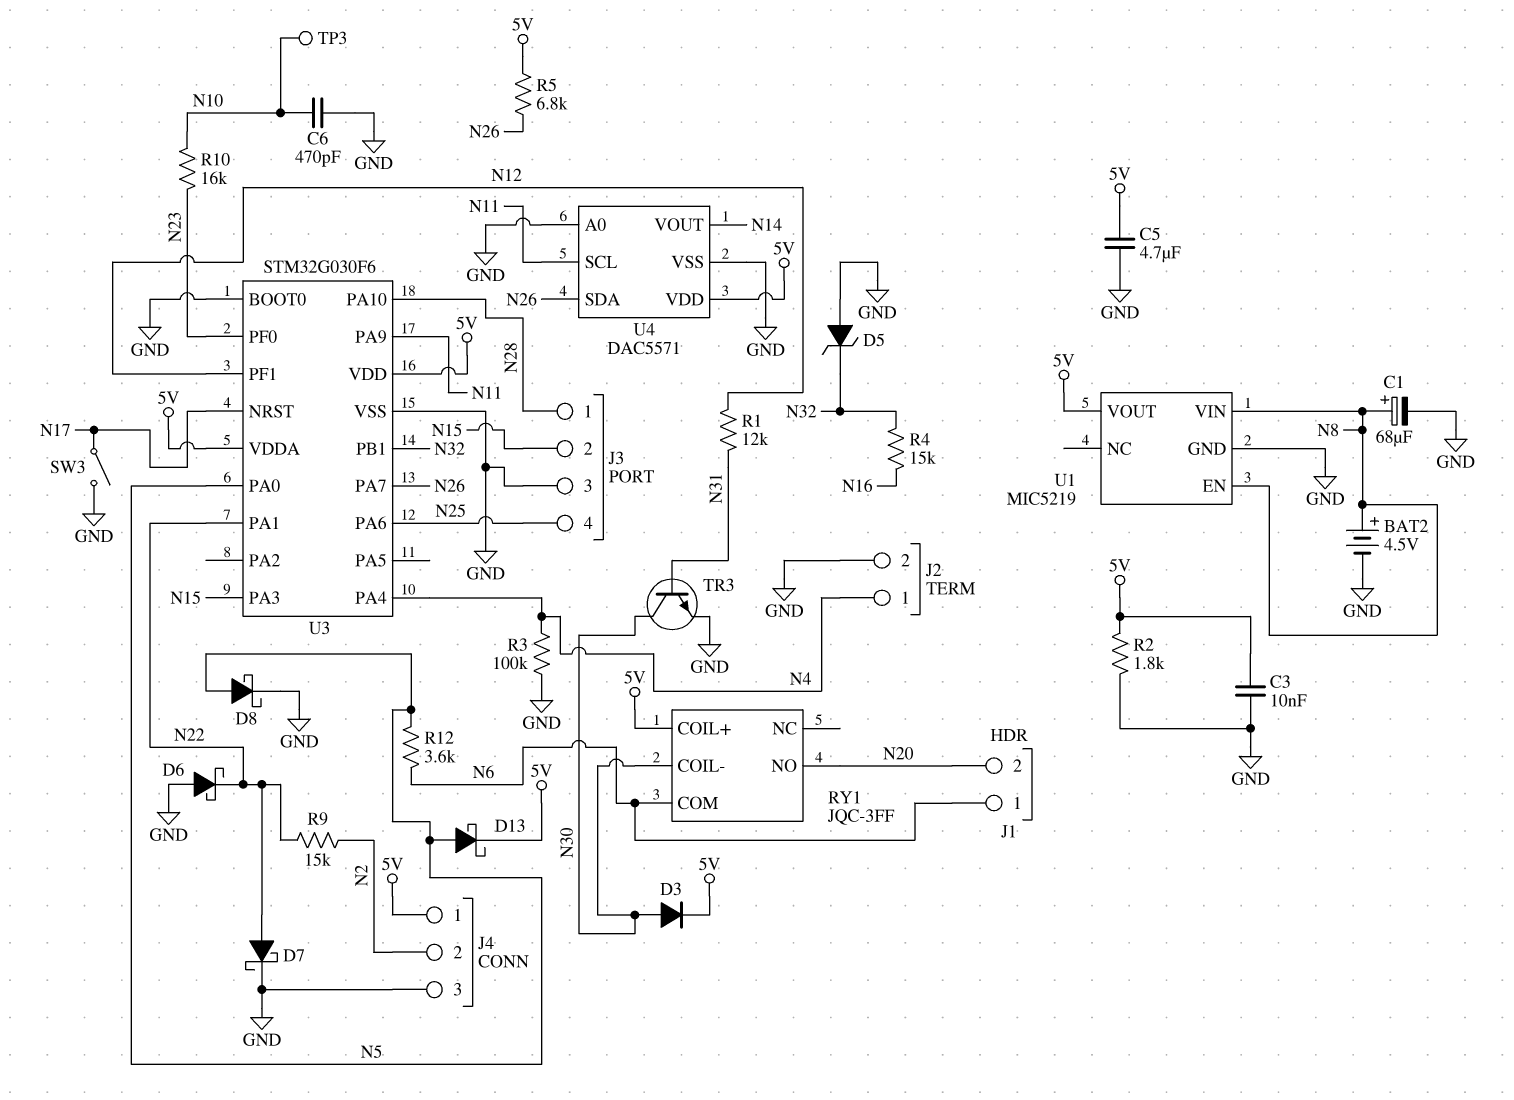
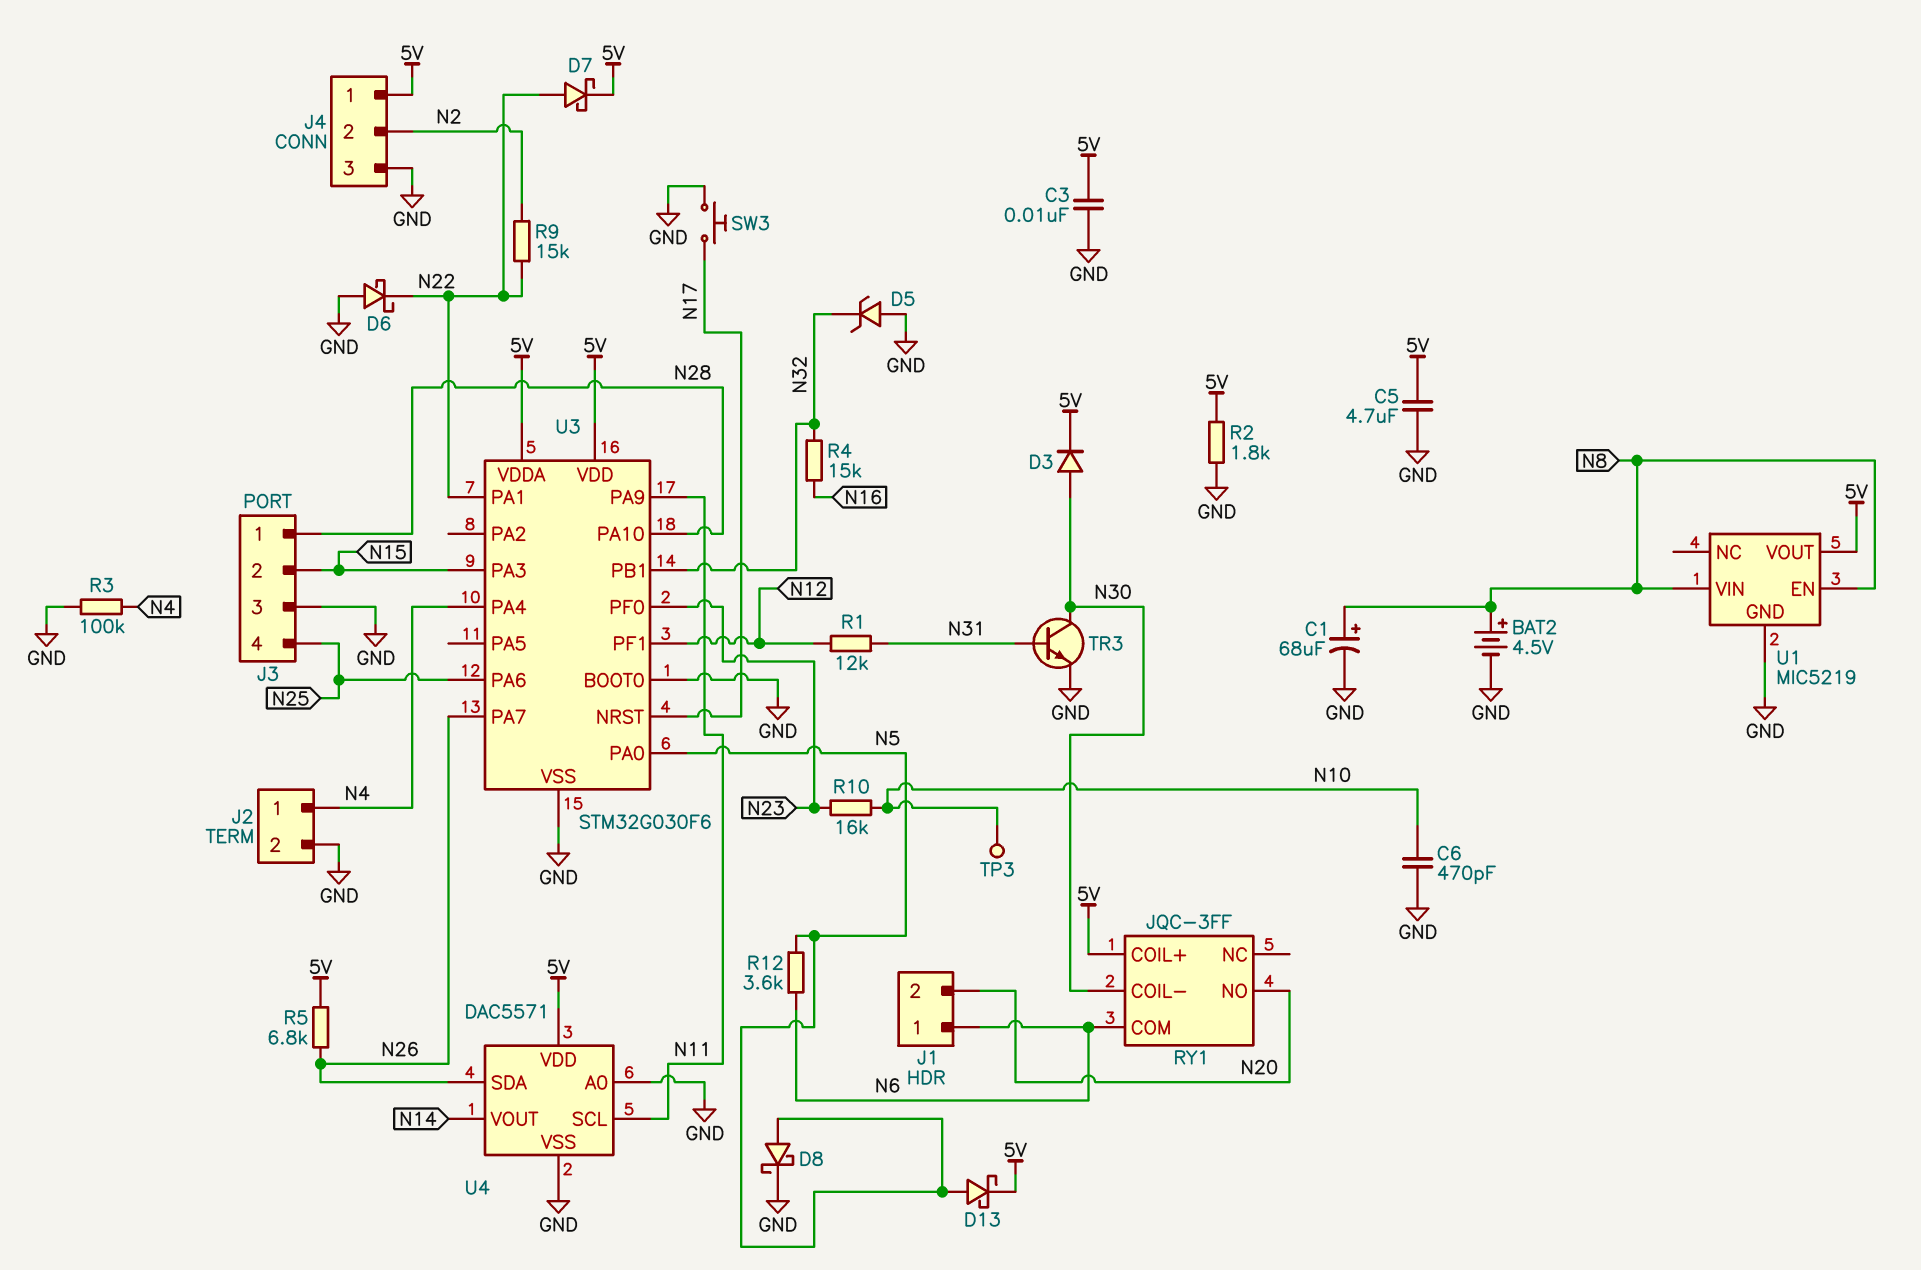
D7: schottky (A N22, K GND) -> schottky (A N22, K 5V)
SW3: switch (GND, N17) -> button (GND, N17)

